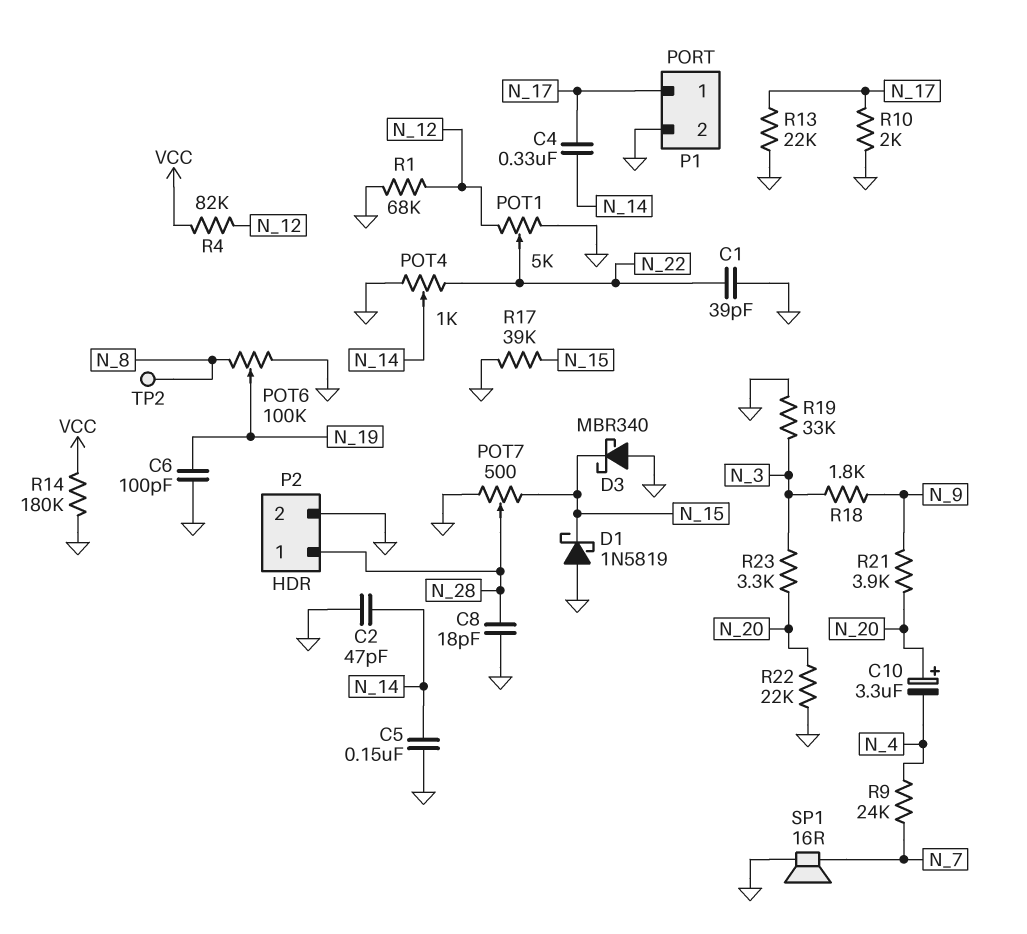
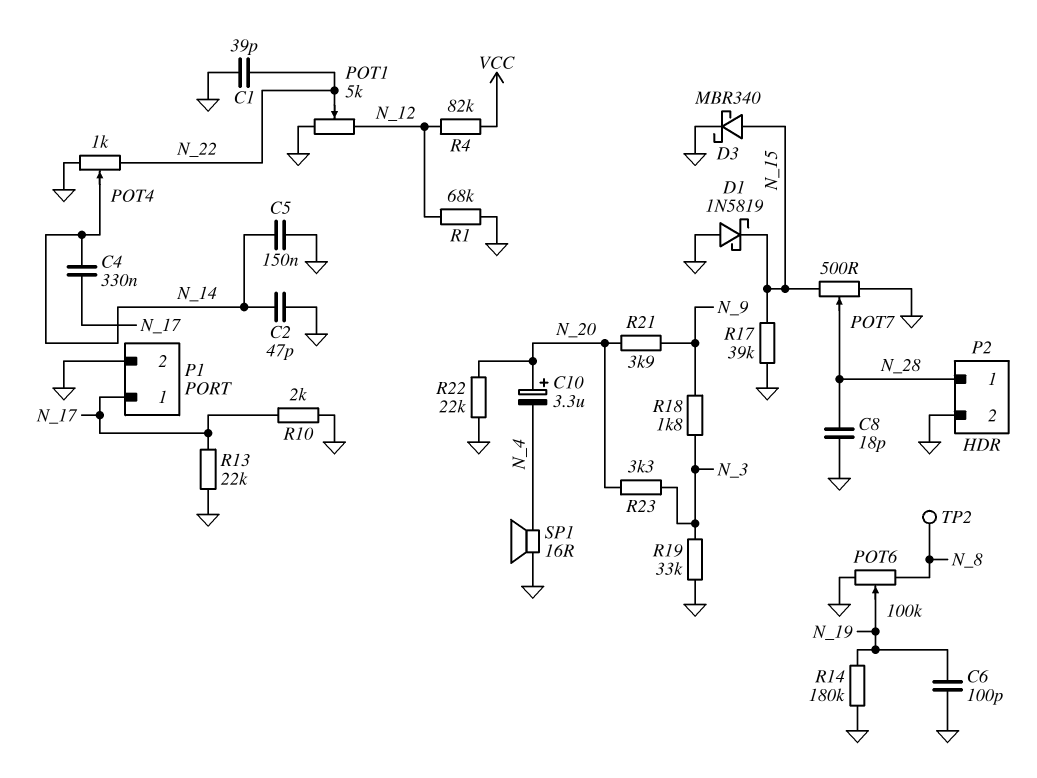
D3: schottky MBR340 (A GND, K N_15) -> schottky MBR340 (A N_15, K GND)
R9: 24k (N_4, N_7) -> none
R14: 180k (GND, VCC) -> 180k (GND, N_19)
SP1: speaker 16R (GND, N_7) -> speaker 16R (GND, N_4)

